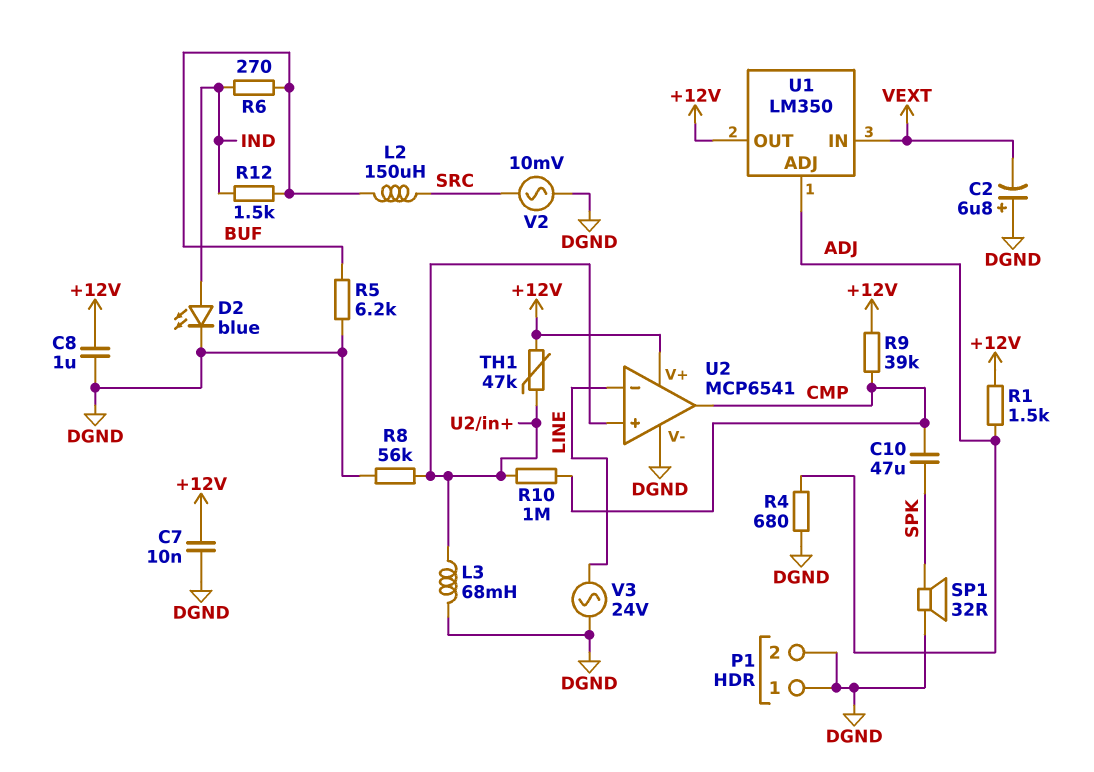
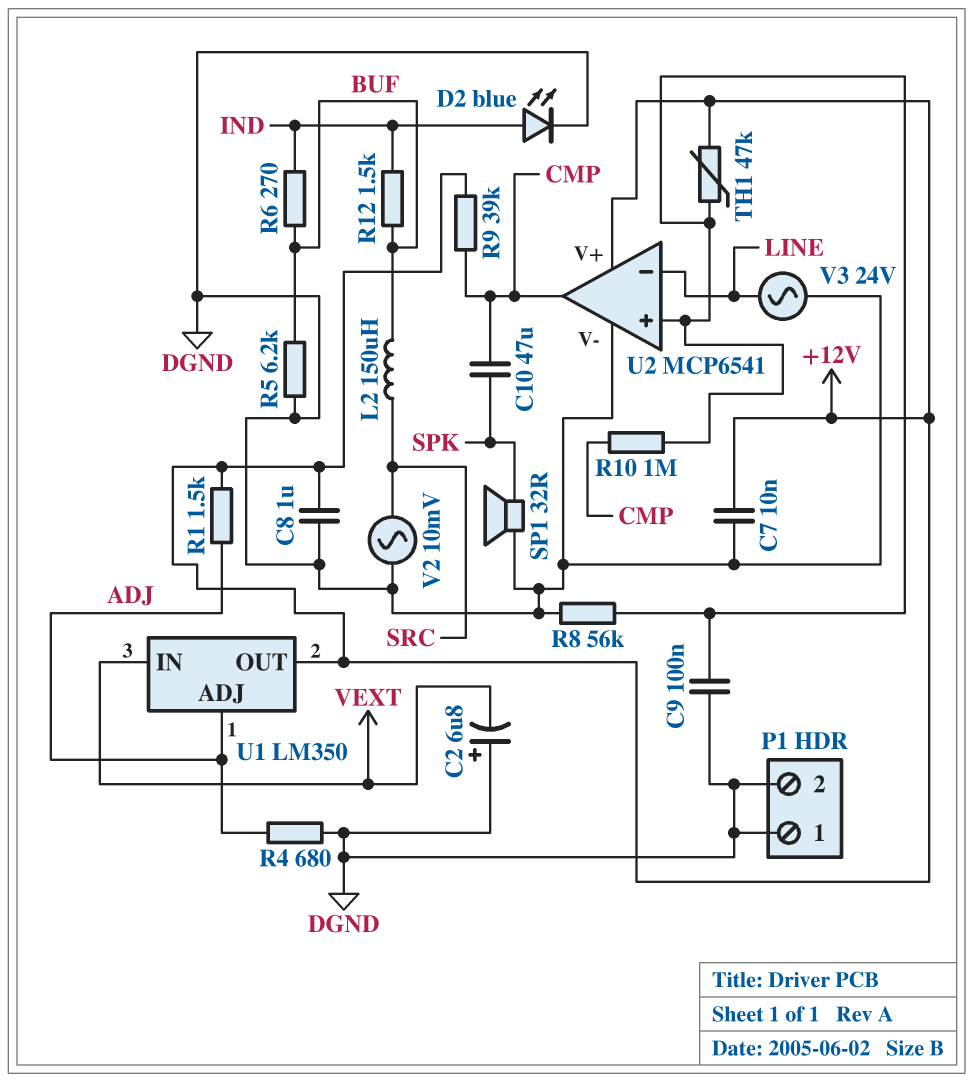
C9: none -> 100nF (DGND, U2/in+)
L3: 68mH (DGND, U2/in+) -> none

